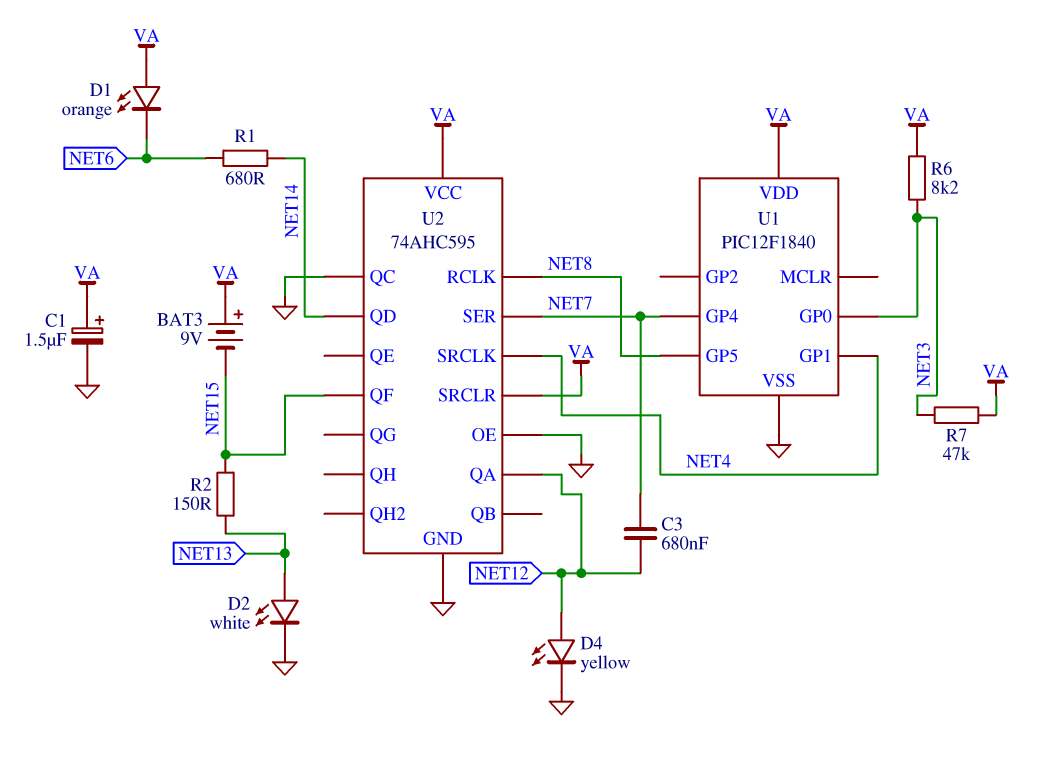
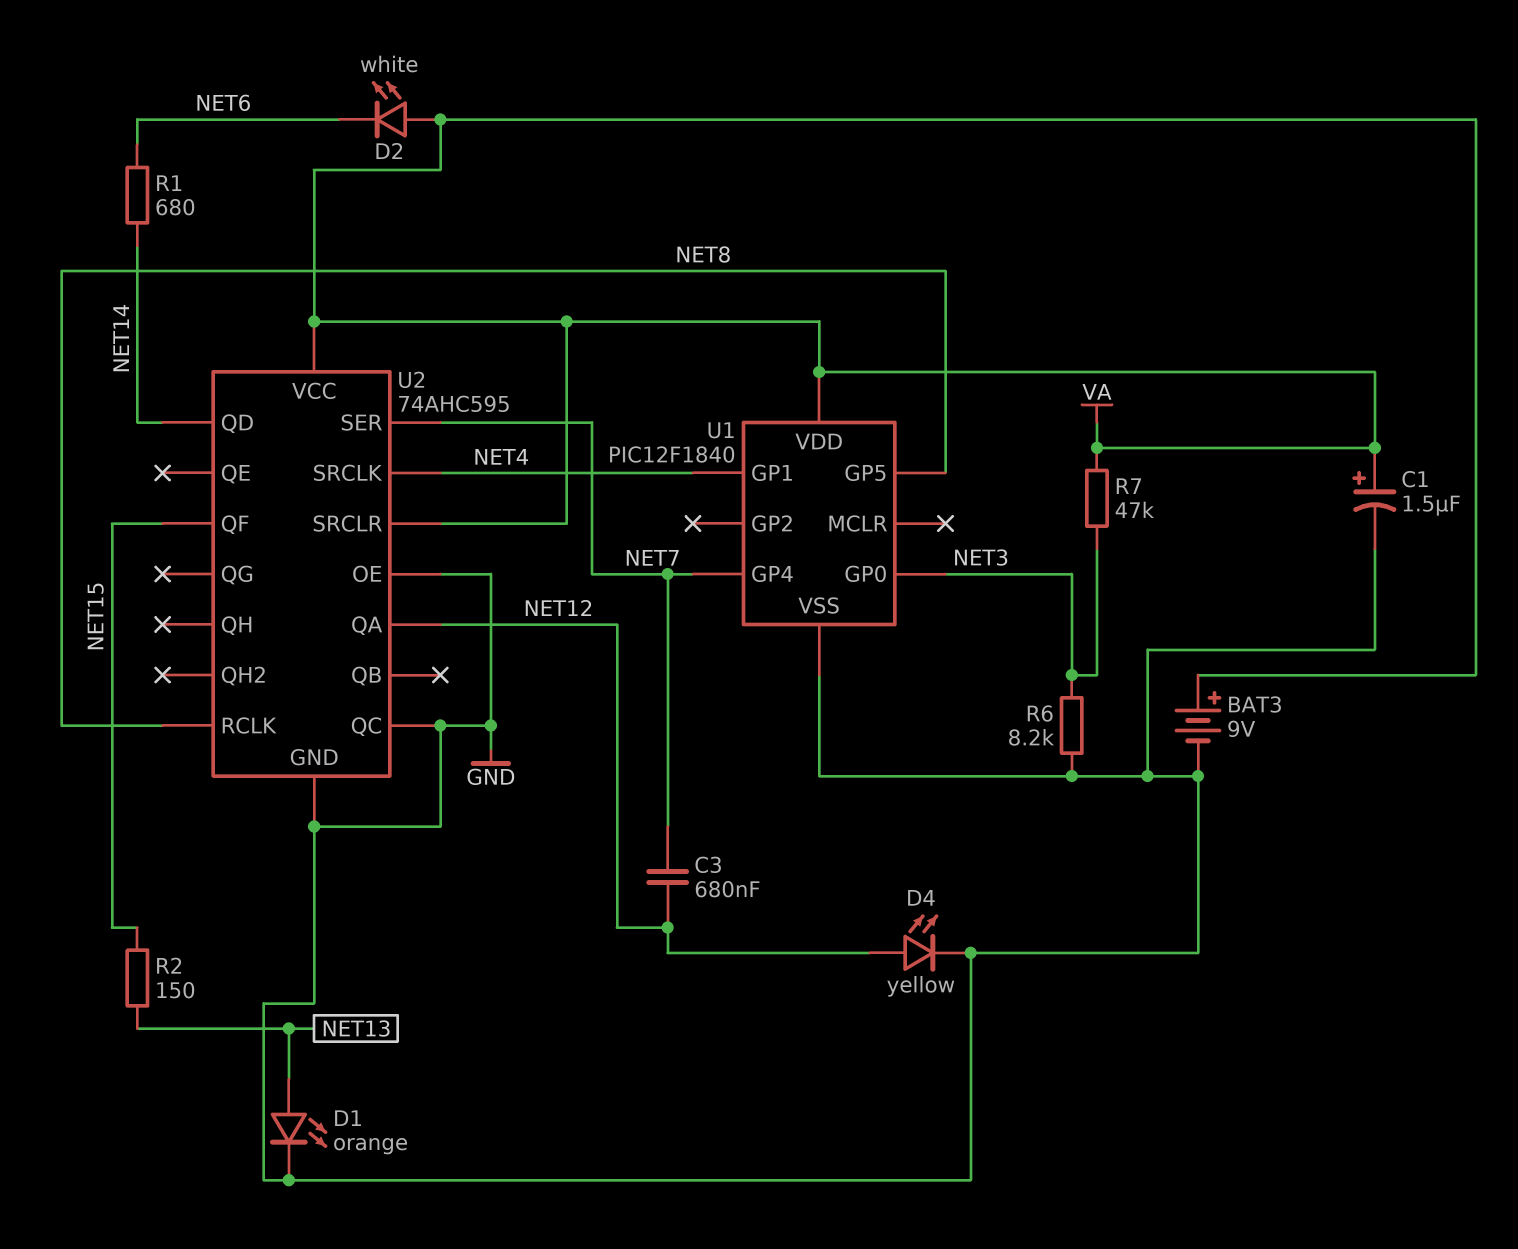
BAT3: 9V (plus VA, minus NET15) -> 9V (plus VA, minus GND)
D1: LED orange (A VA, K NET6) -> LED orange (A NET13, K GND)
D2: LED white (A NET13, K GND) -> LED white (A VA, K NET6)
R6: 8.2k (NET3, VA) -> 8.2k (GND, NET3)

